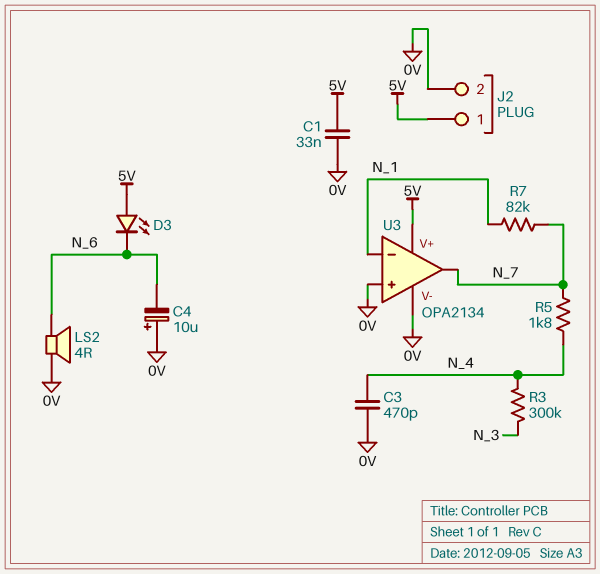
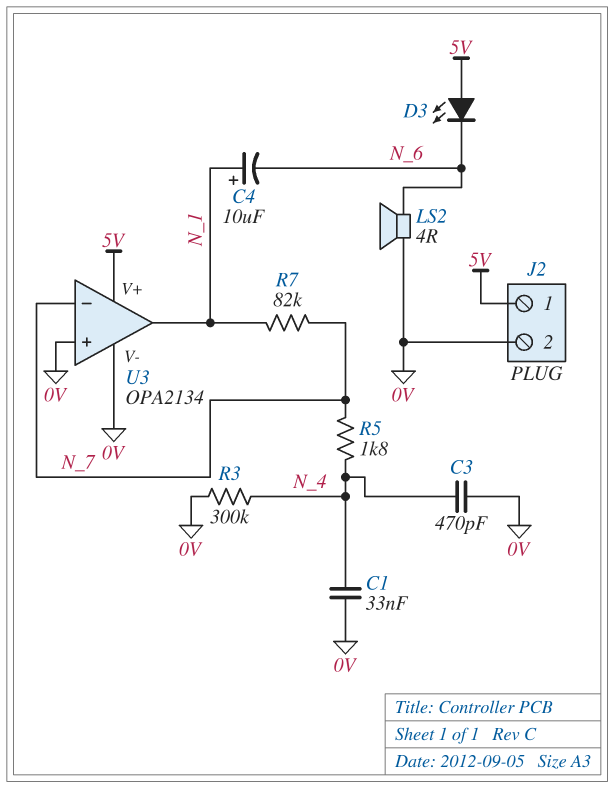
C1: 33nF (0V, 5V) -> 33nF (0V, N_4)
C4: 10uF (plus 0V, minus N_6) -> 10uF (plus N_1, minus N_6)
R3: 300k (N_3, N_4) -> 300k (0V, N_4)
U3 pin in-: N_1 -> N_7
U3 pin out: N_7 -> N_1

